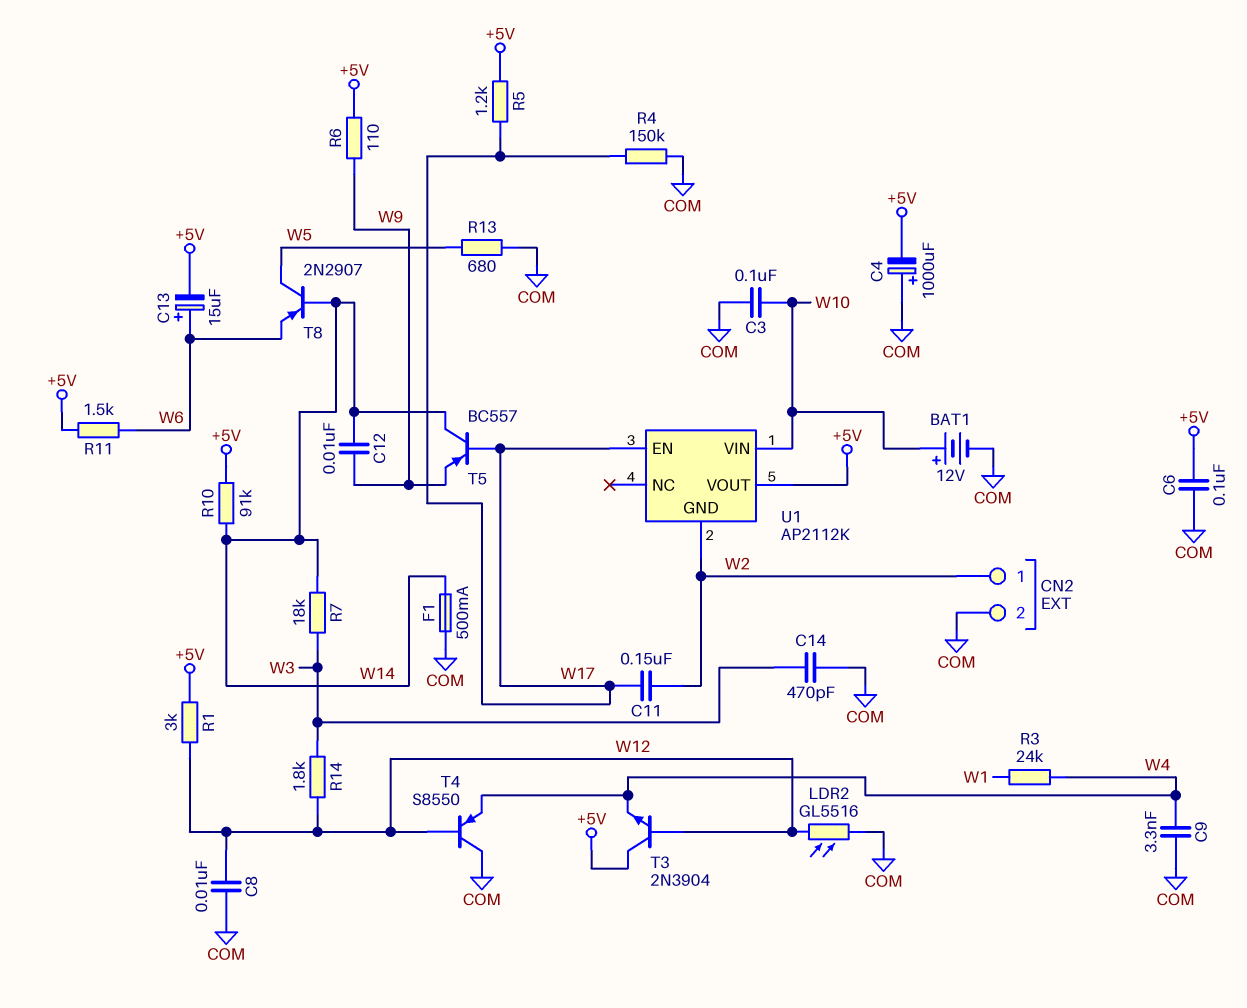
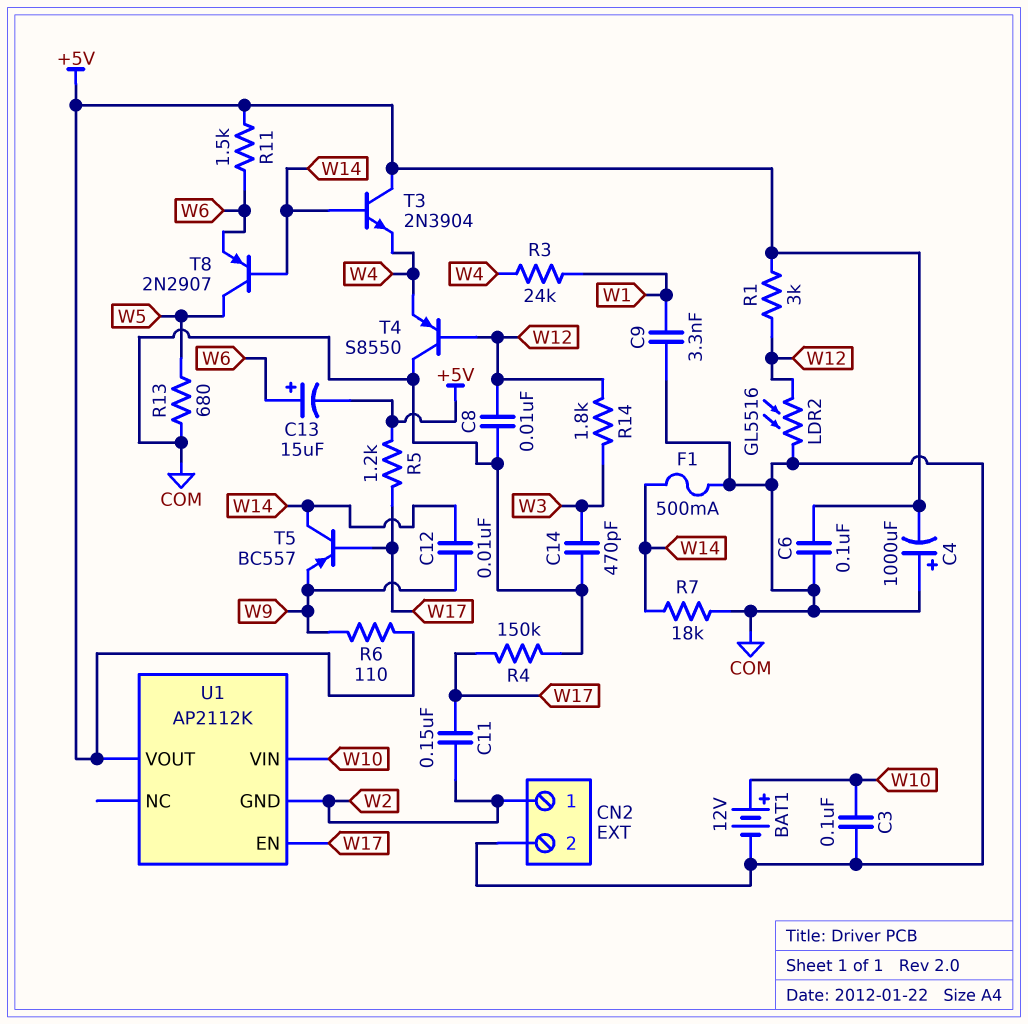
C9: 3.3nF (COM, W4) -> 3.3nF (COM, W1)
R7: 18k (W3, W14) -> 18k (COM, W14)
R10: 91k (+5V, W14) -> none
T3: NPN 2N3904 (B W12, C +5V, E W4) -> NPN 2N3904 (B W14, C +5V, E W4)

